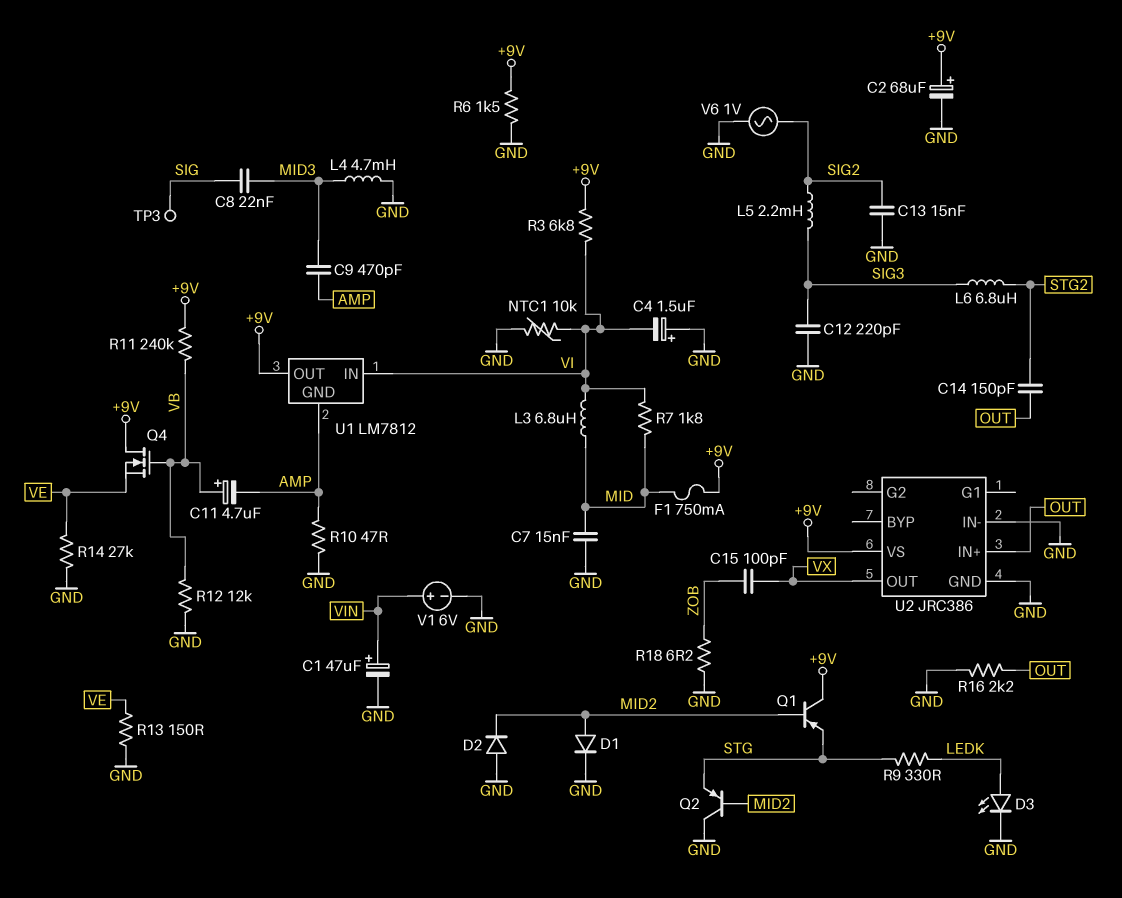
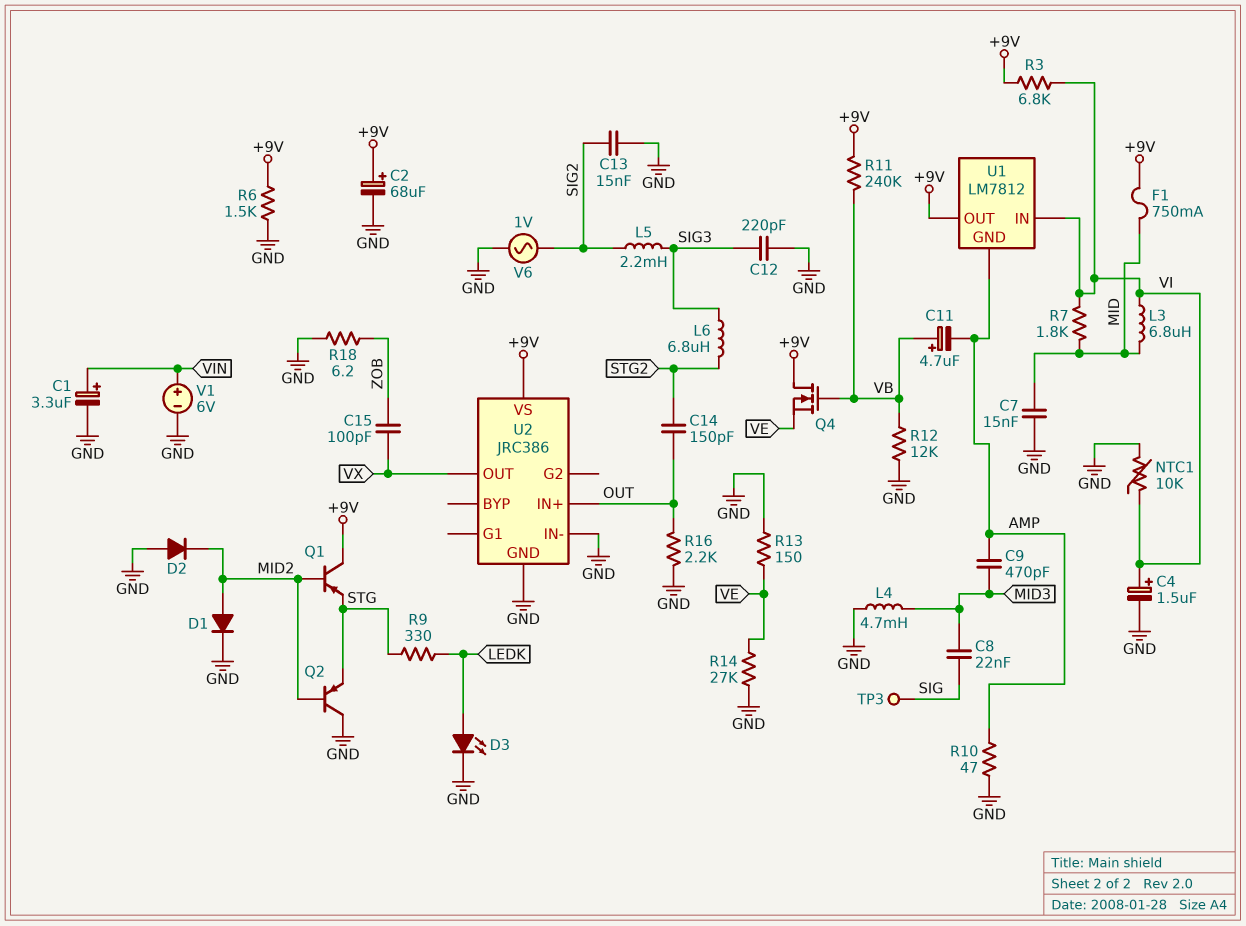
C1: 47uF (plus VIN, minus GND) -> 3.3uF (plus VIN, minus GND)
C4: 1.5uF (plus GND, minus VI) -> 1.5uF (plus VI, minus GND)

